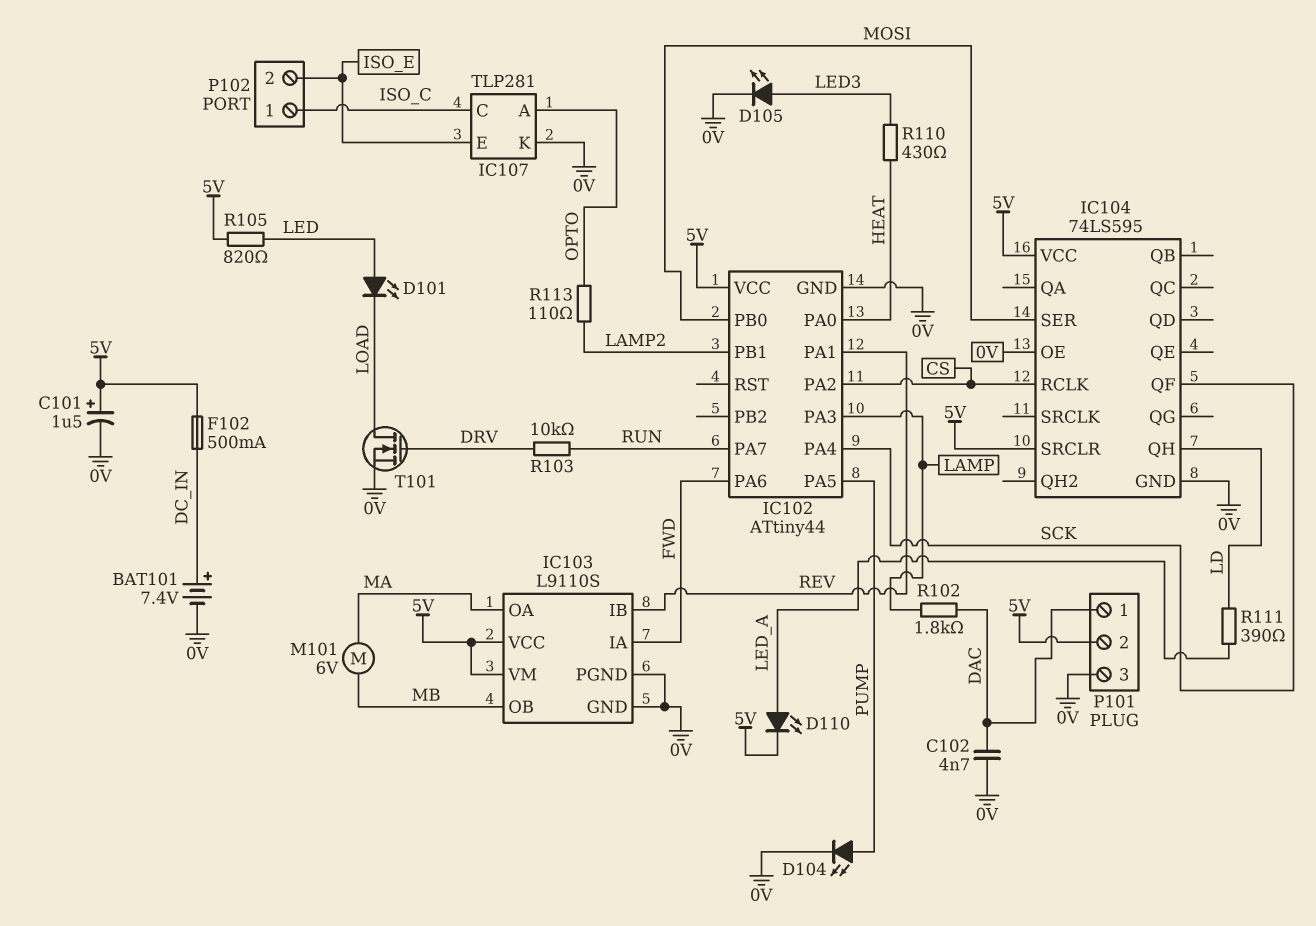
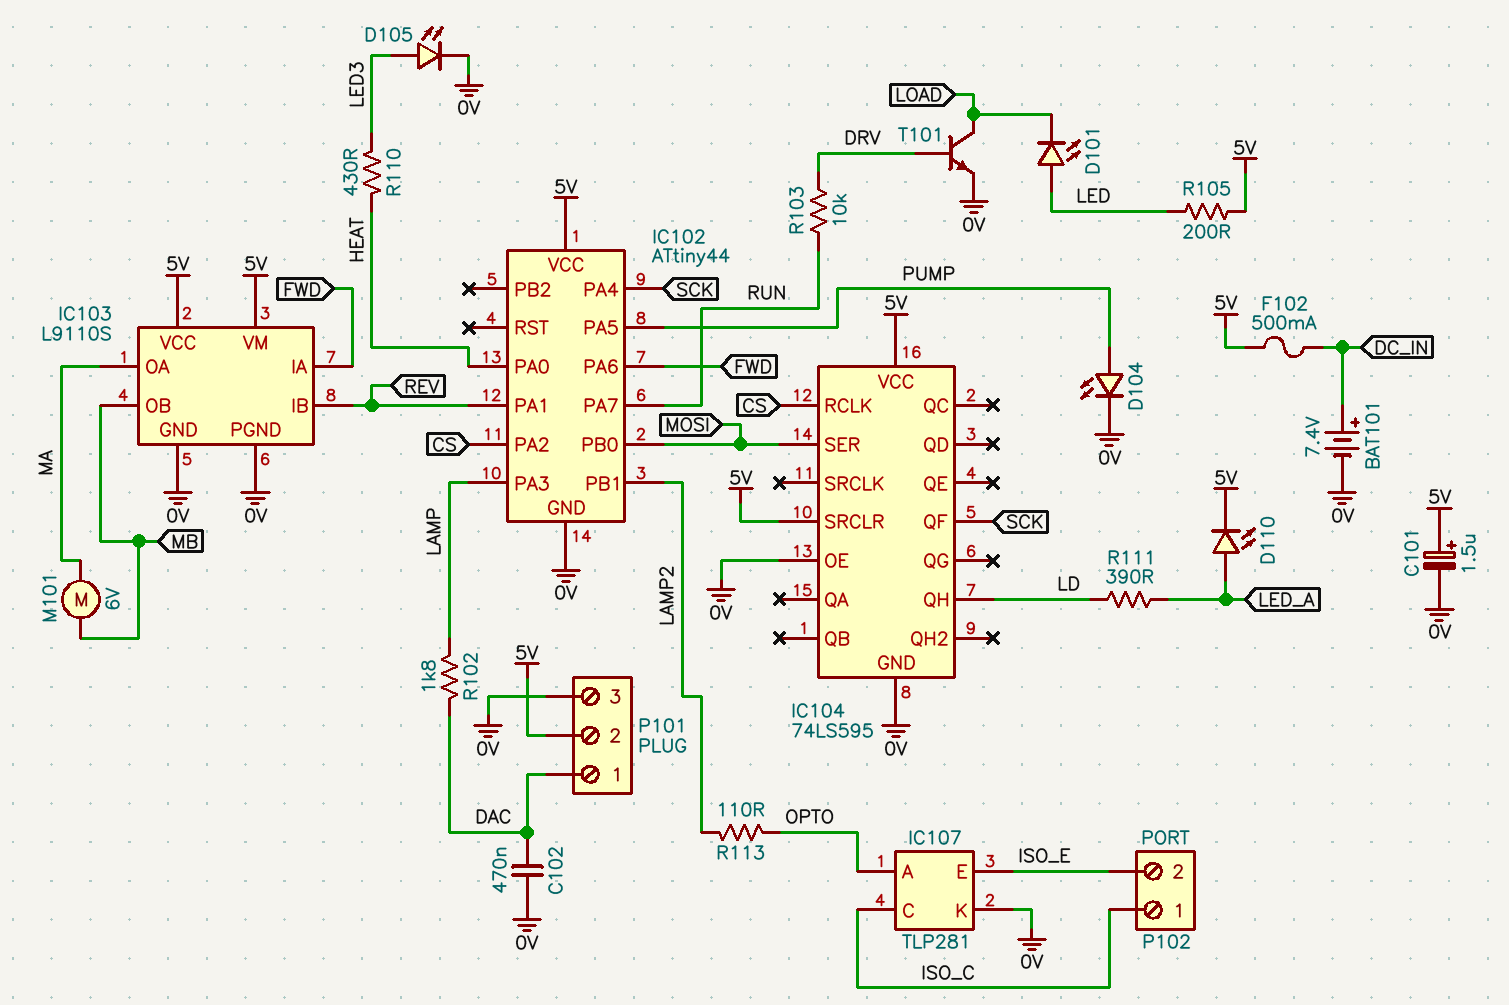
C102: 4.7nF (0V, DAC) -> 470nF (0V, DAC)
R105: 820 (5V, LED) -> 200 (5V, LED)
T101: NMOS (G DRV, D LOAD, S 0V) -> NPN (B DRV, C LOAD, E 0V)

